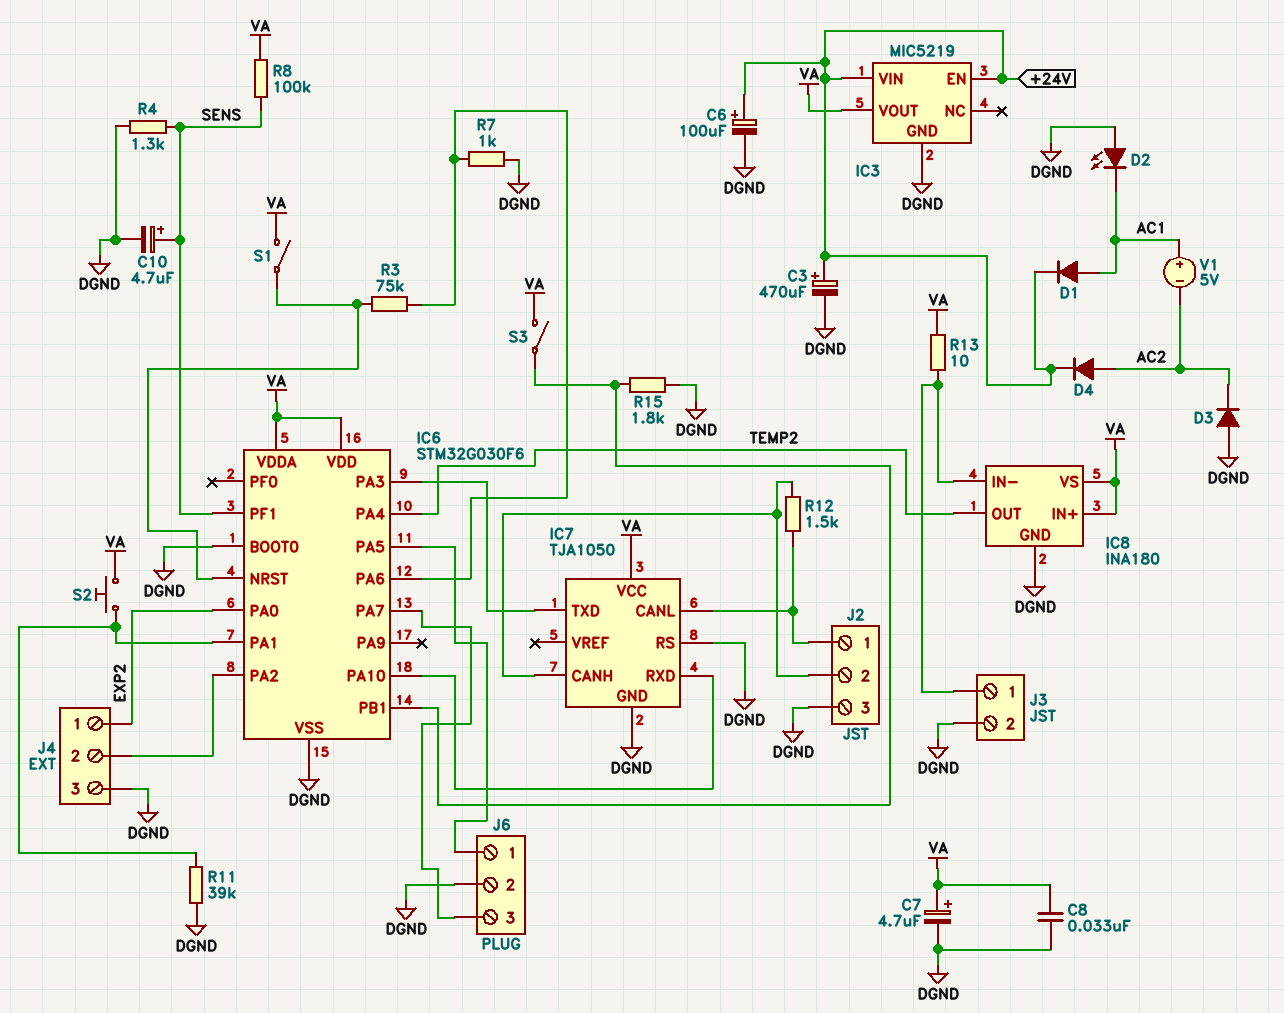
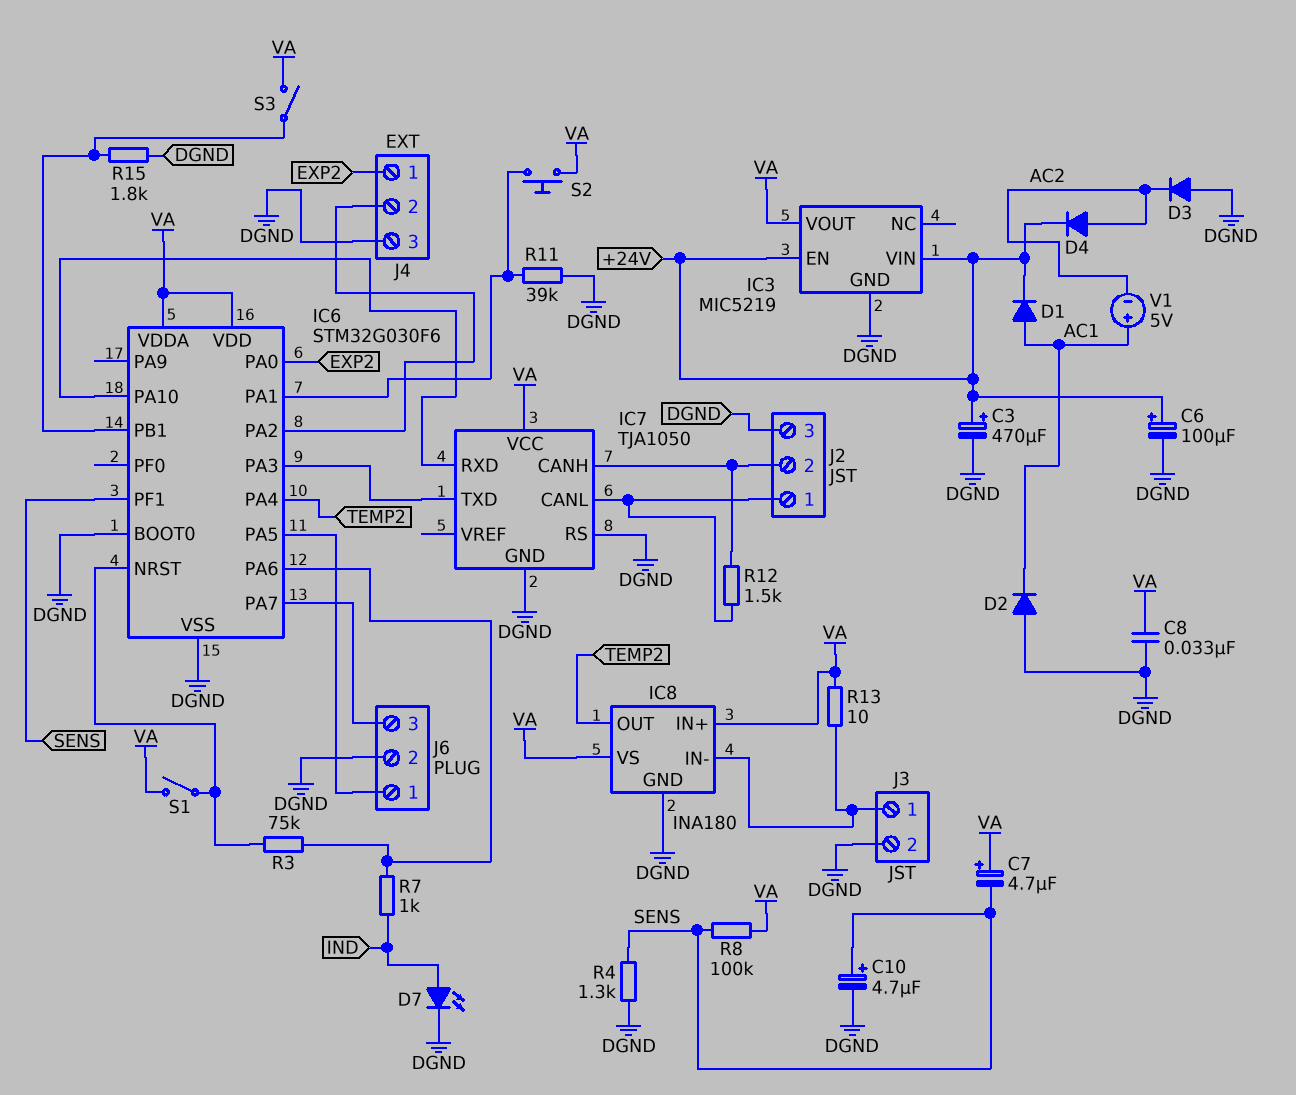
C7: 4.7uF (plus VA, minus DGND) -> 4.7uF (plus VA, minus SENS)
D2: LED (A DGND, K AC1) -> diode (A DGND, K AC1)
D7: none -> LED (A IND, K DGND)
R7: 1k (DGND, IC6/PA6) -> 1k (IC6/PA6, IND)

